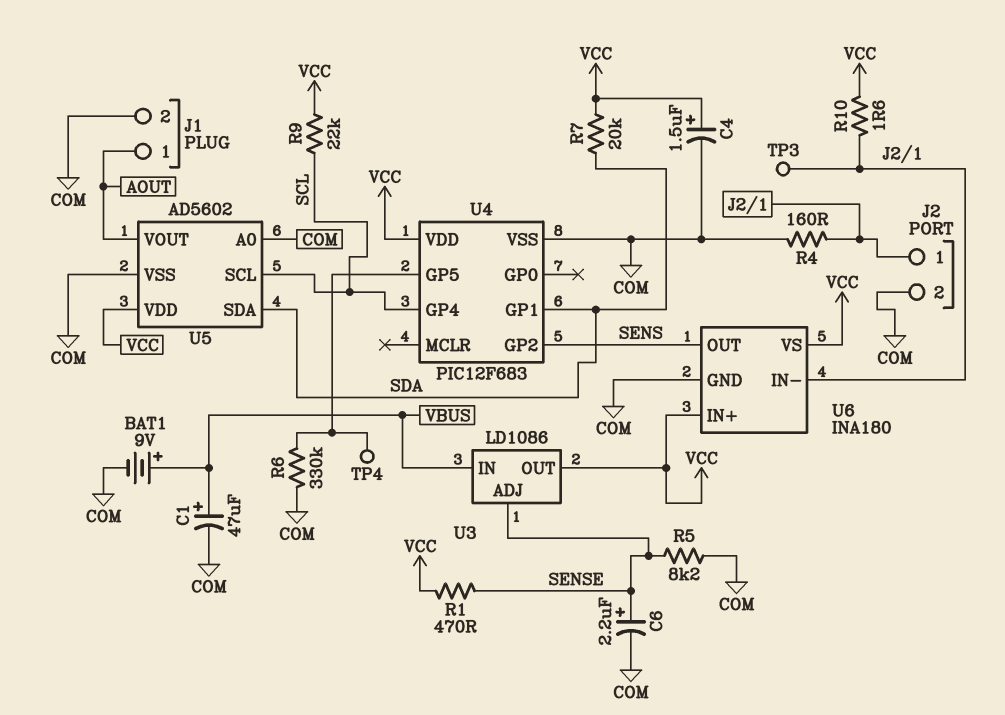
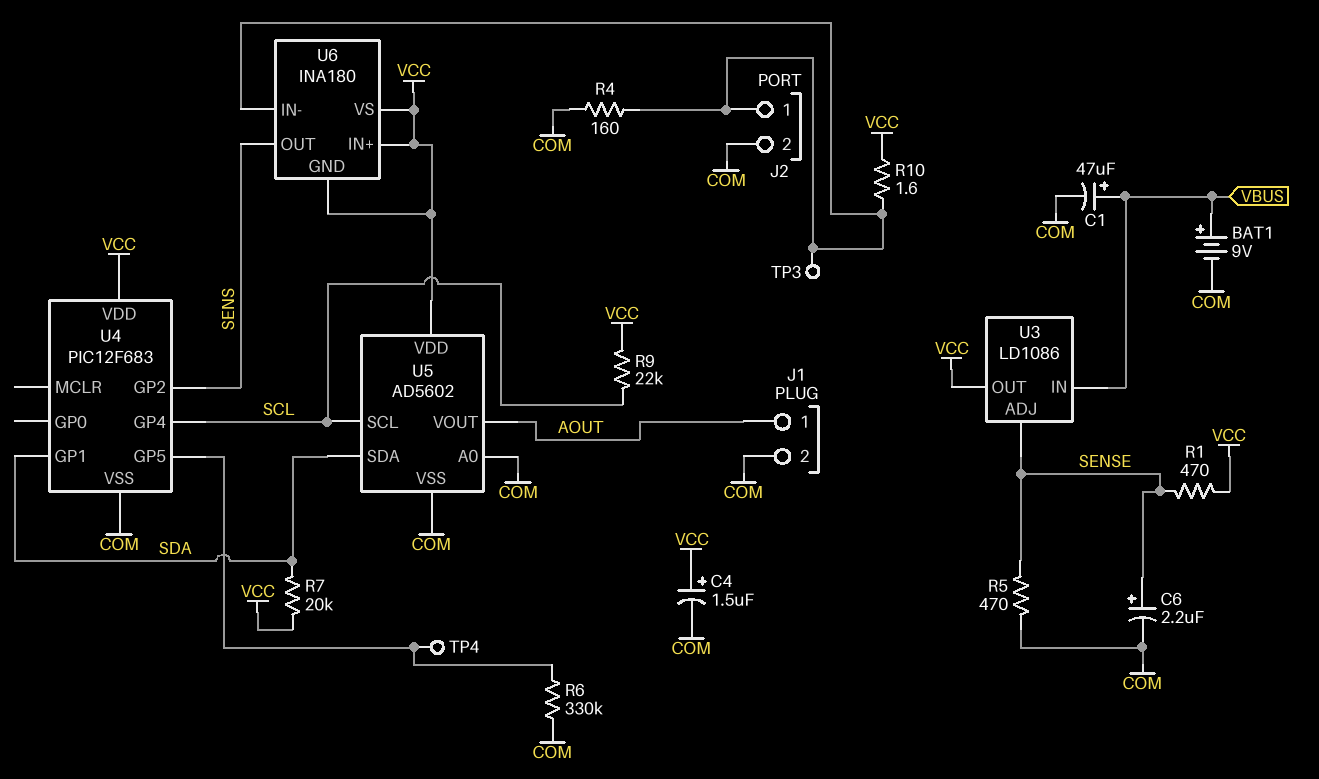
R5: 8.2k (COM, SENSE) -> 470 (COM, SENSE)
U6 pin GND: COM -> VCC

